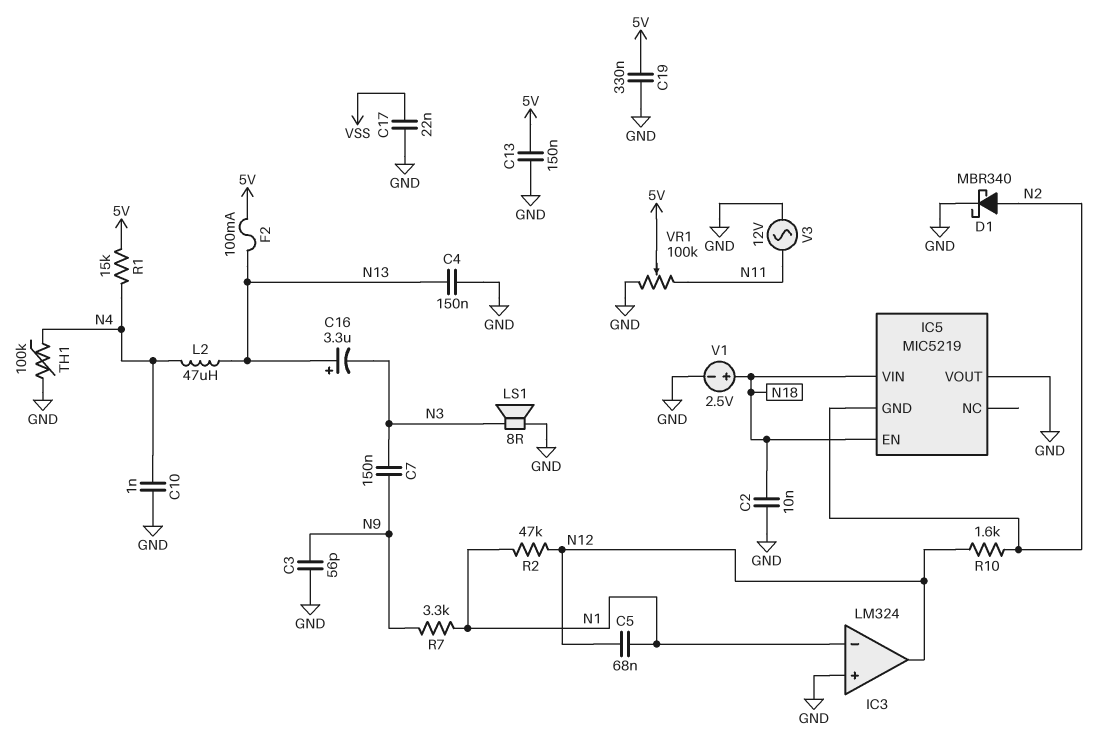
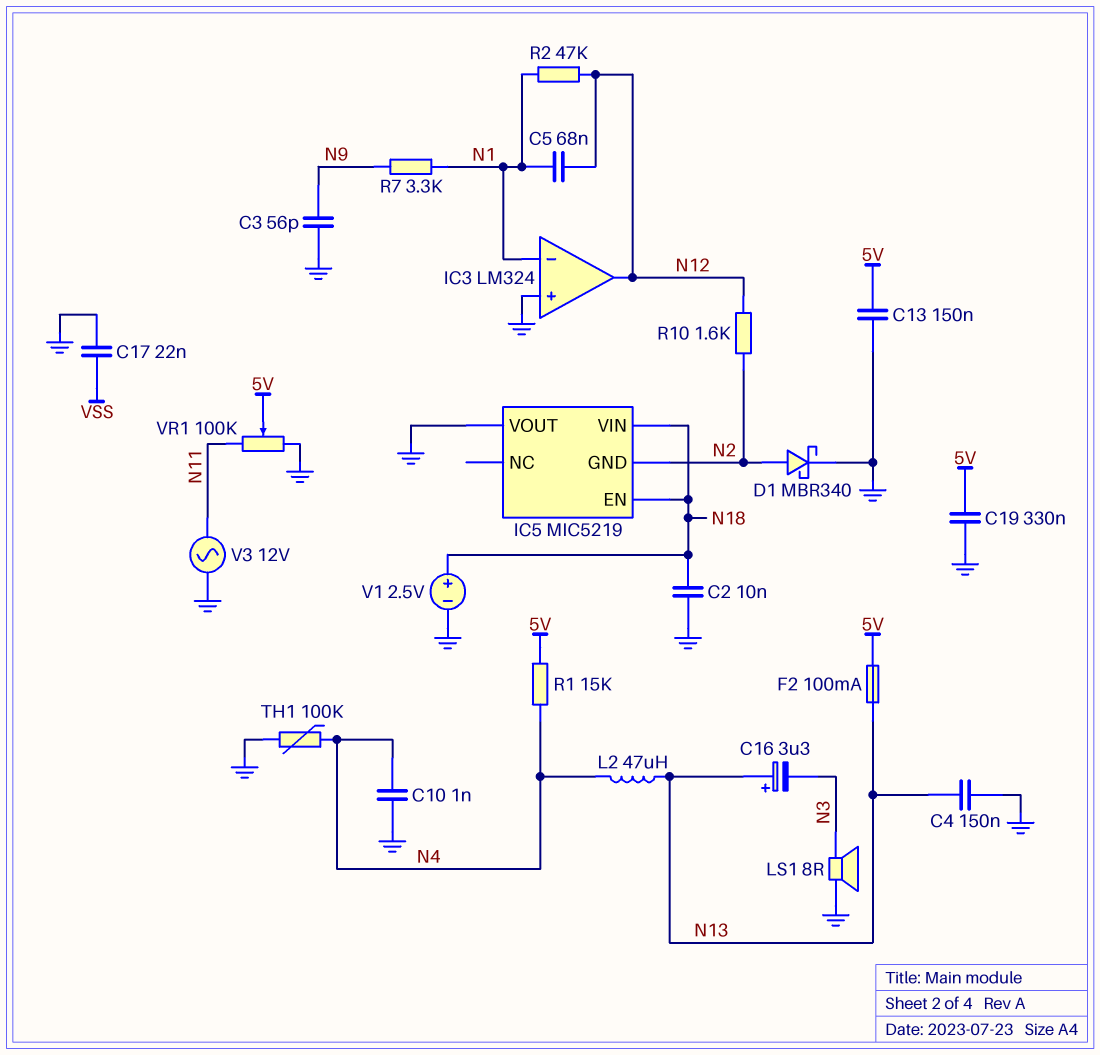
C7: 150nF (N3, N9) -> none

